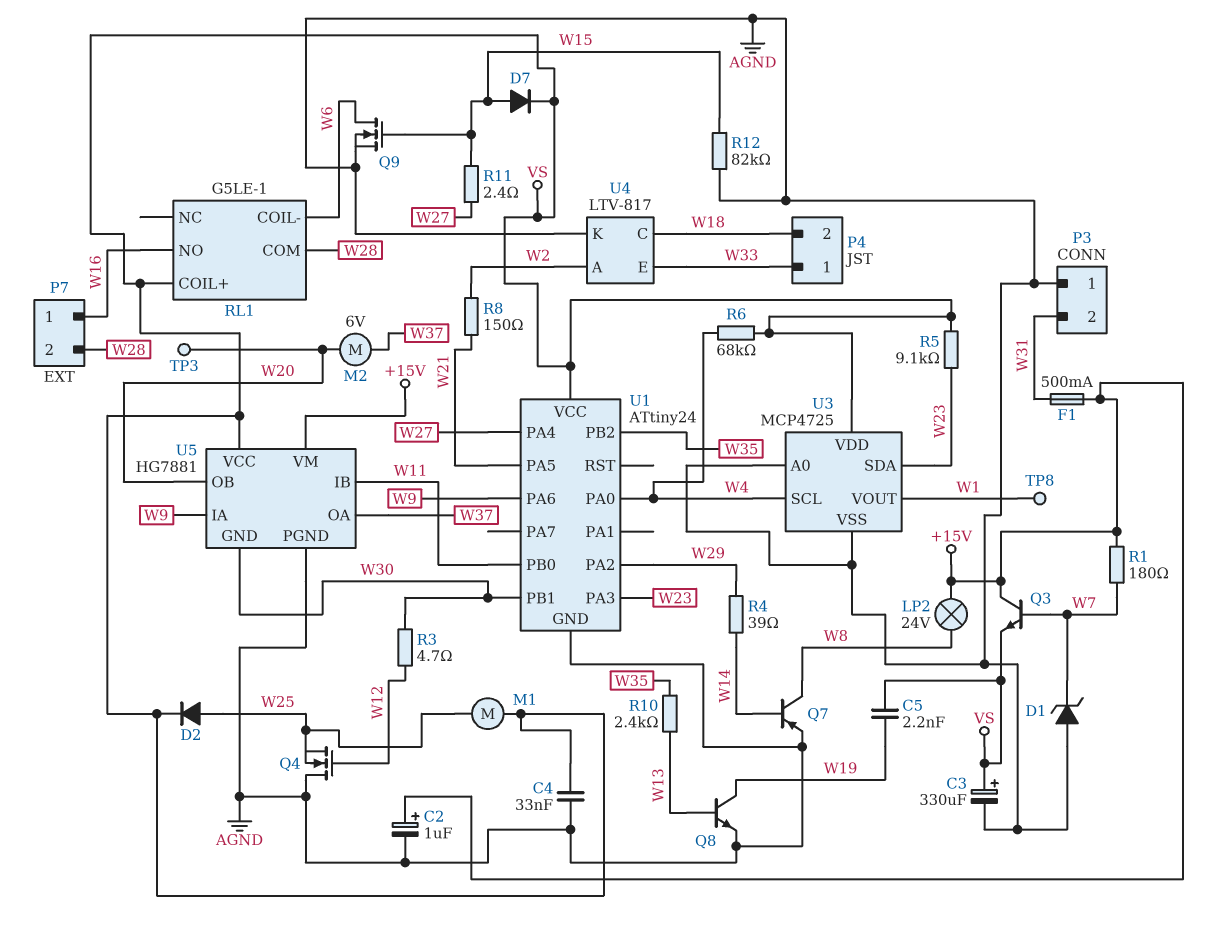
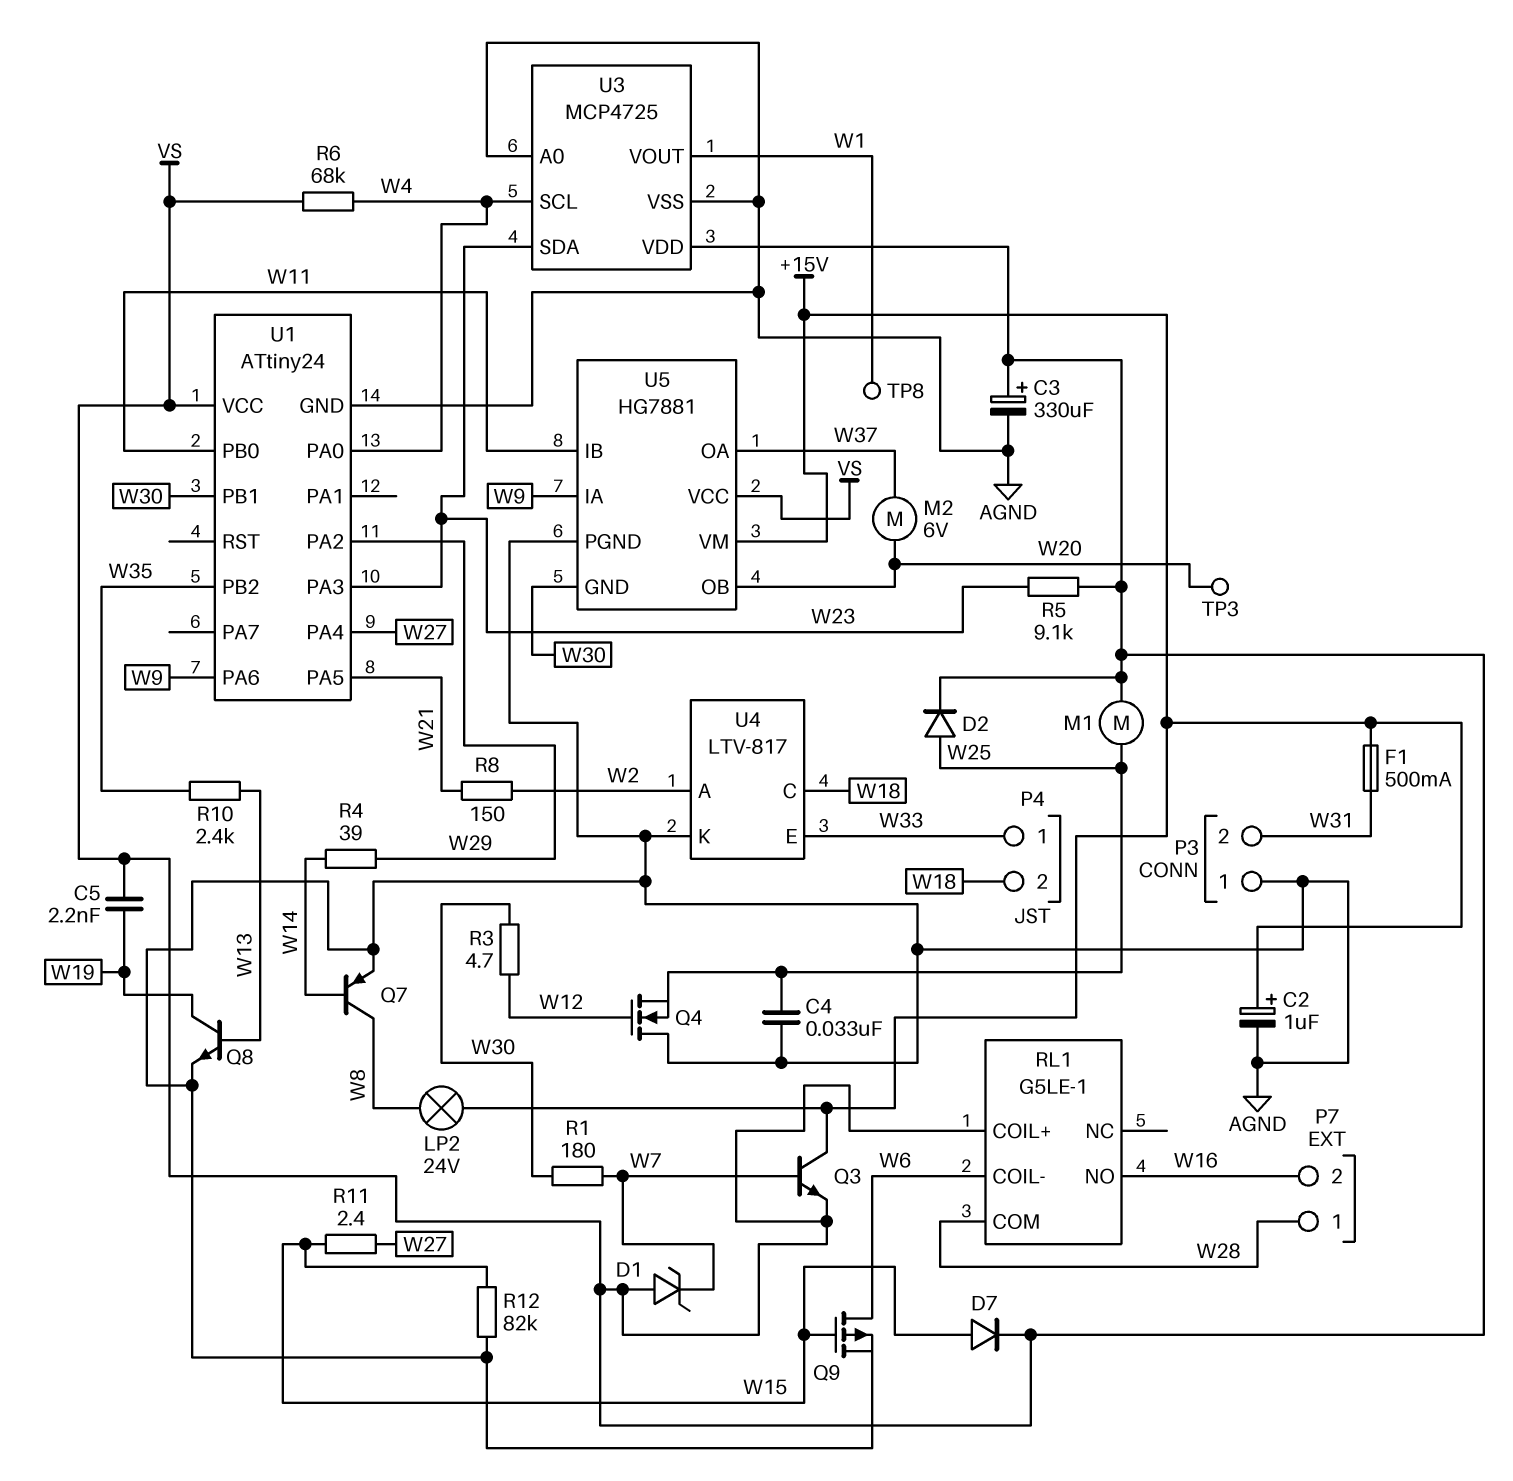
C4: 33nF (AGND, VS) -> 33nF (AGND, W25)
D1: zener (A AGND, K W7) -> zener (A VS, K W7)
P7 pin 1: W16 -> W28
P7 pin 2: W28 -> W16
Q9: NMOS (G W15, D W6, S AGND) -> PMOS (G W15, D W6, S AGND)
R1: 180 (+15V, W7) -> 180 (W7, W30)

